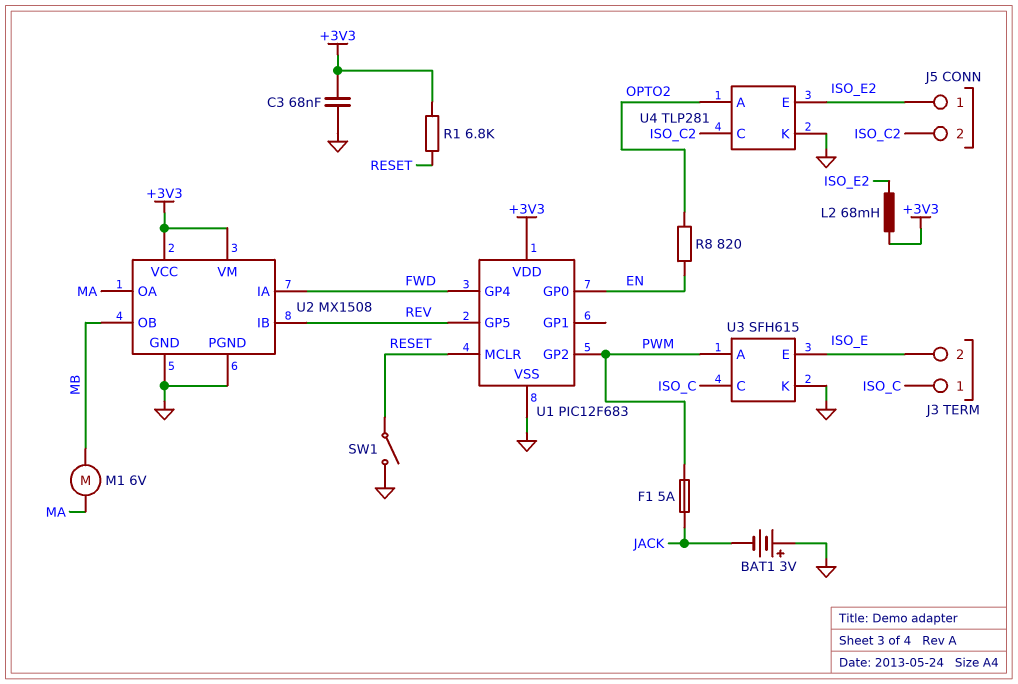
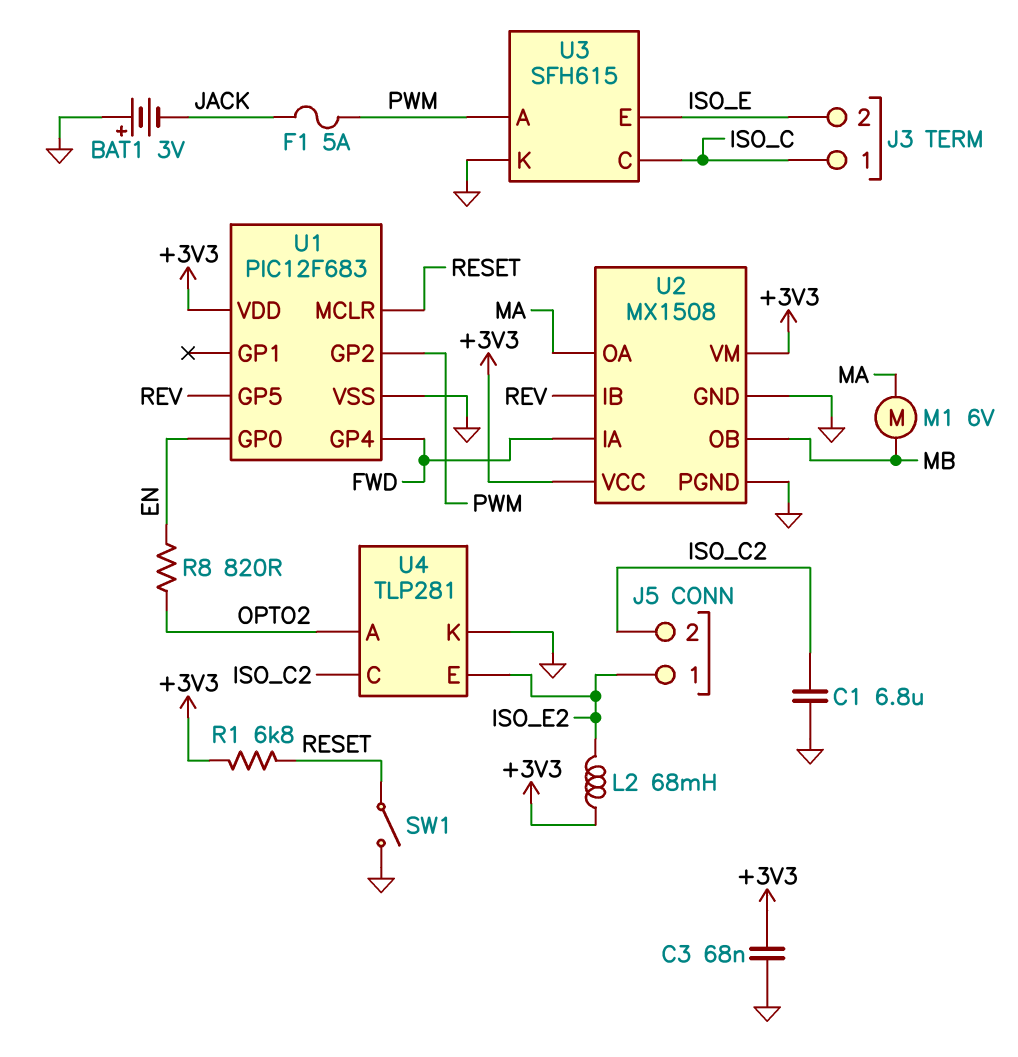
C1: none -> 6.8uF (GND, ISO_C2)

